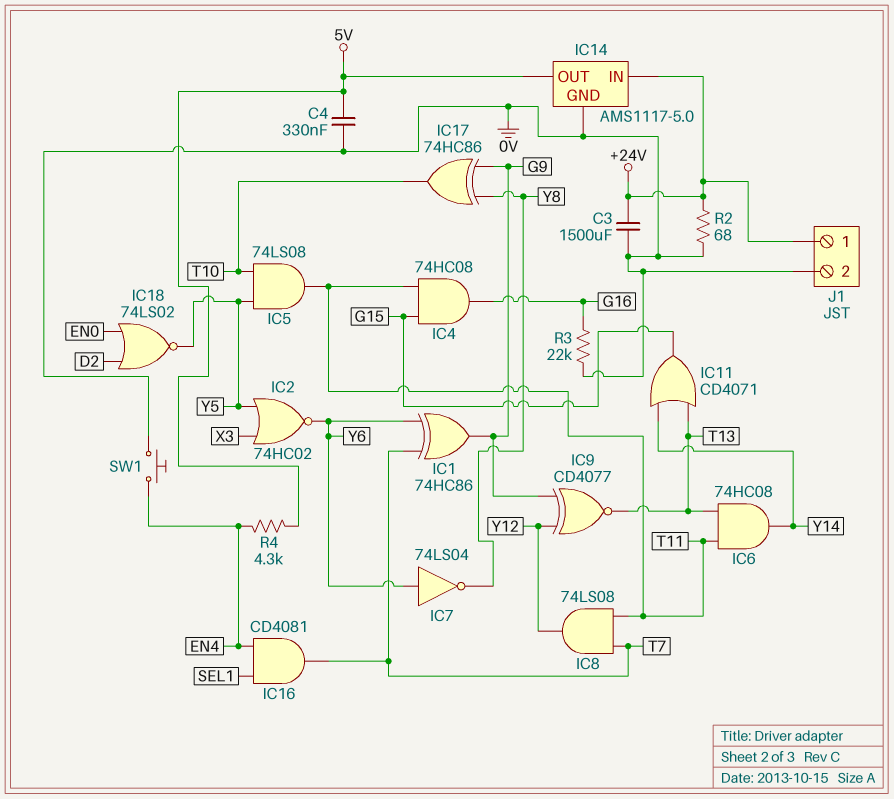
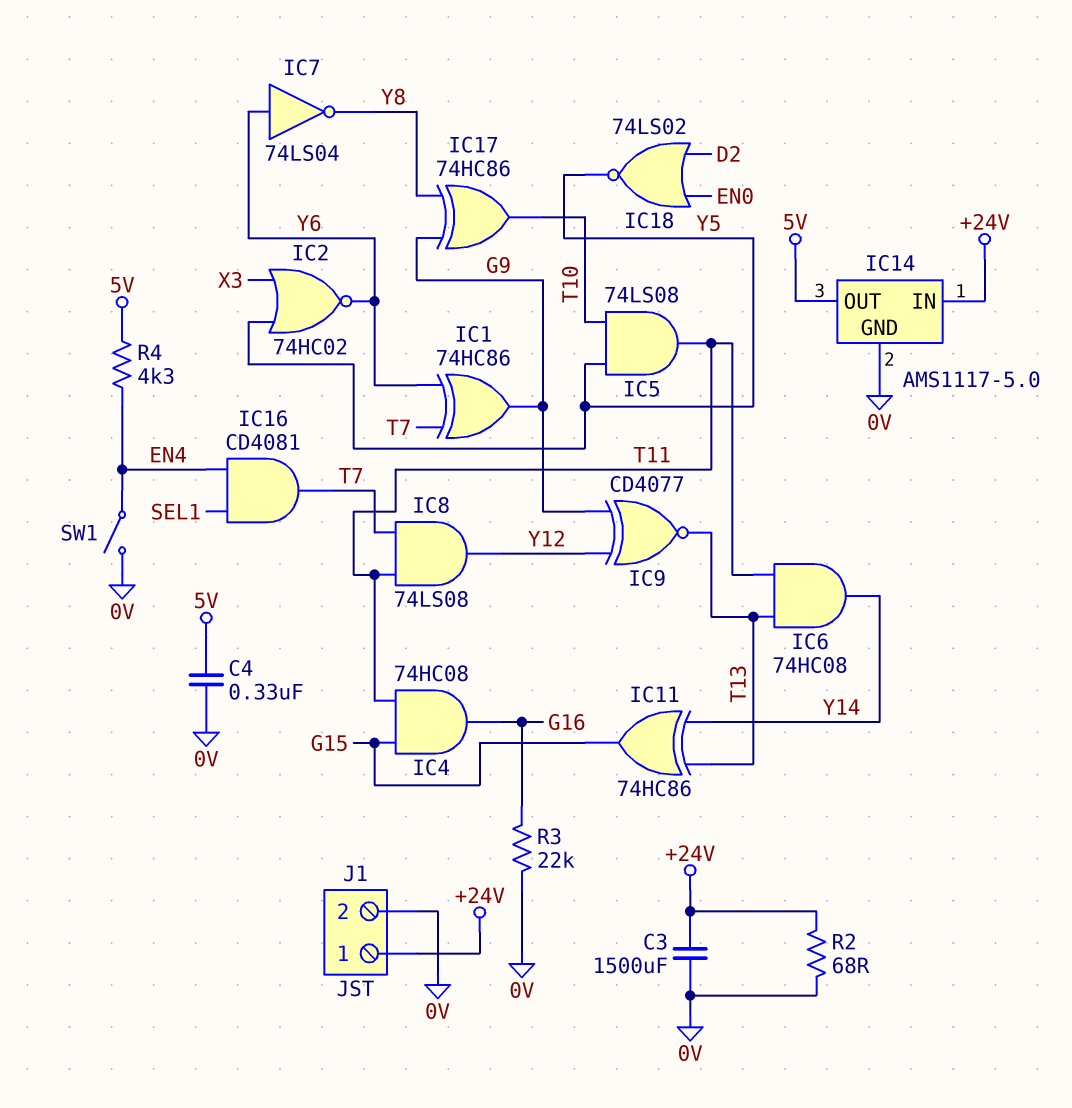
IC11: OR CD4071 (in T13, in Y14, out G15) -> XOR 74HC86 (in T13, in Y14, out G15)
SW1: button (0V, EN4) -> switch (0V, EN4)

